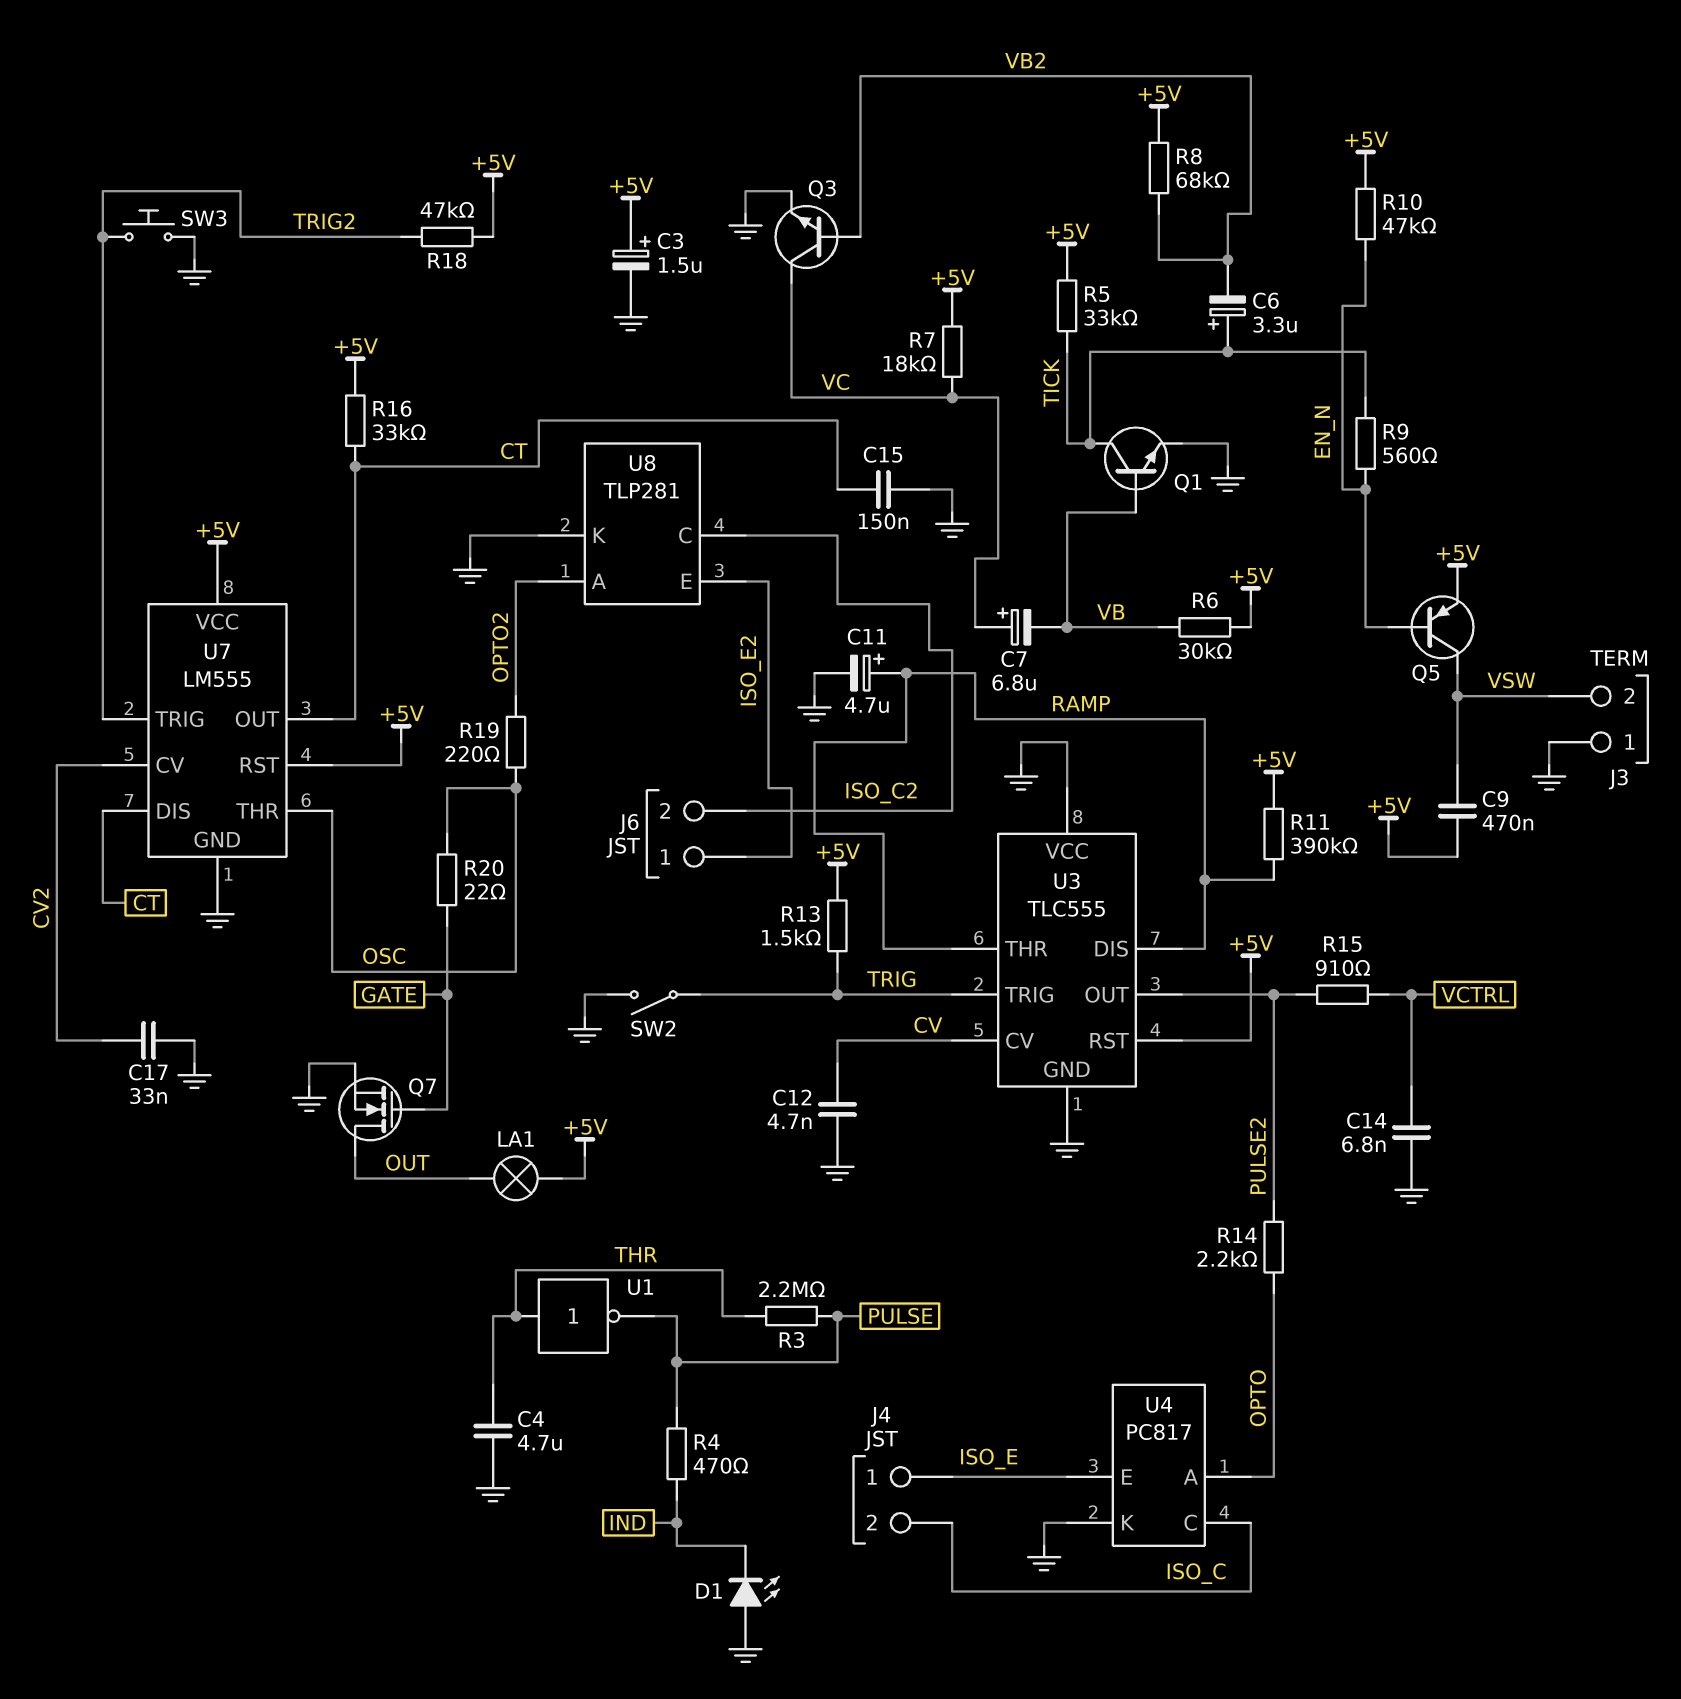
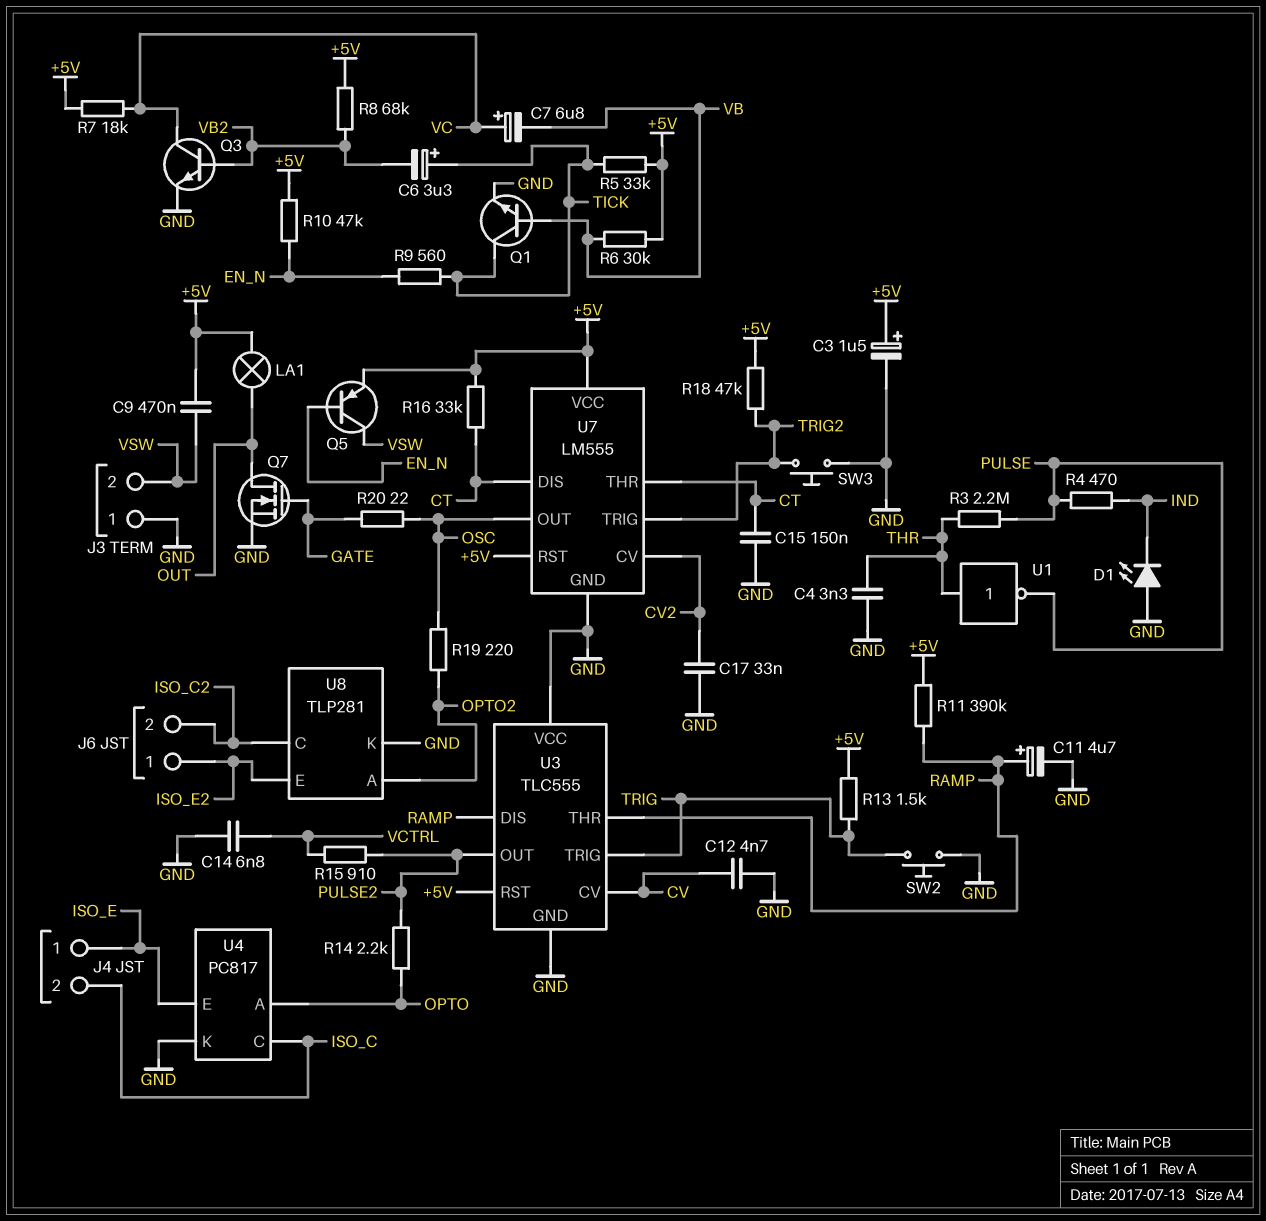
C4: 4.7uF (GND, THR) -> 3.3nF (GND, THR)
SW2: switch (GND, TRIG) -> button (GND, TRIG)
U7 pin OUT: CT -> OSC
U7 pin THR: OSC -> CT

